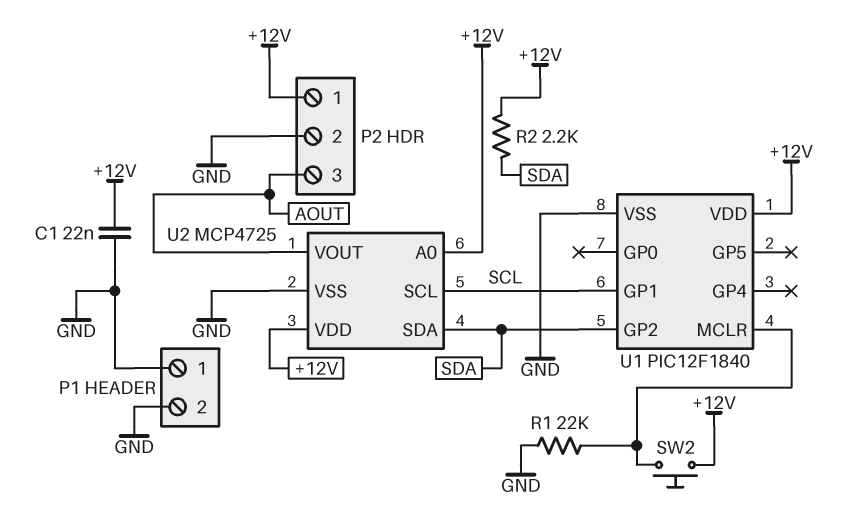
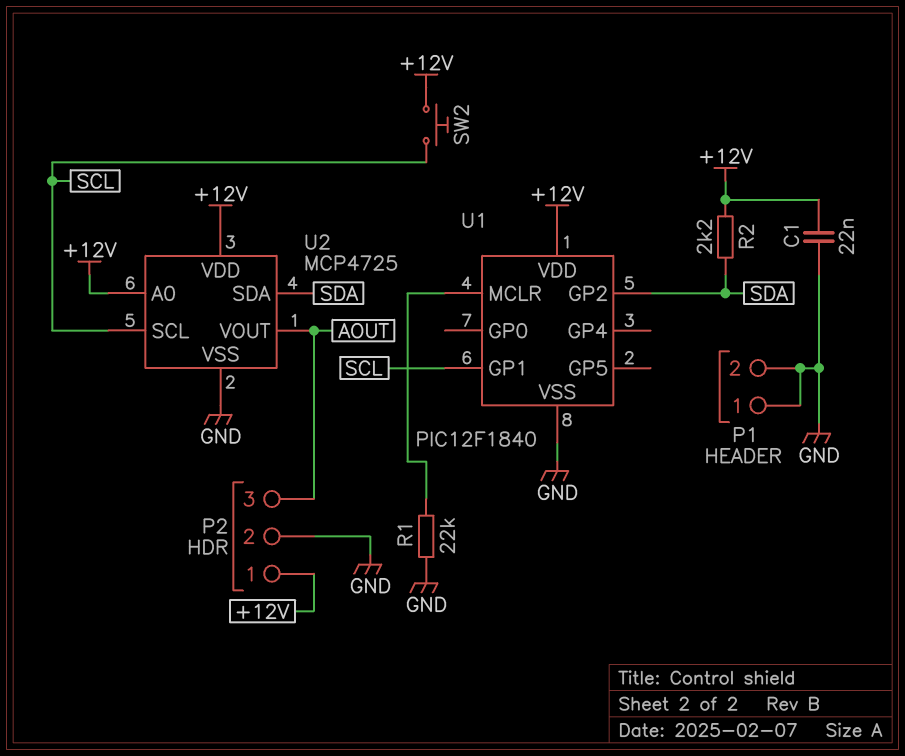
SW2: button (+12V, U1/MCLR) -> button (+12V, SCL)

